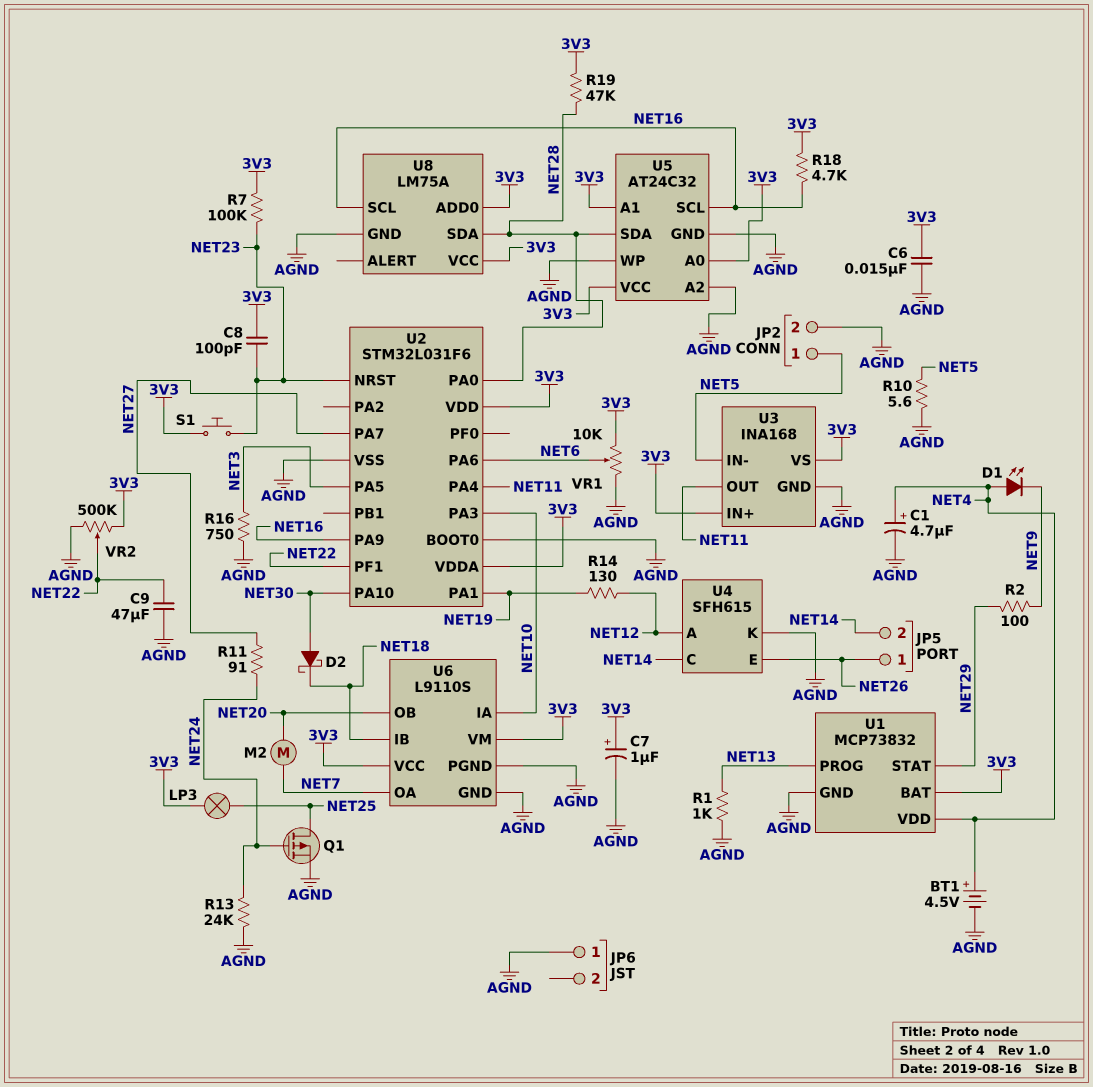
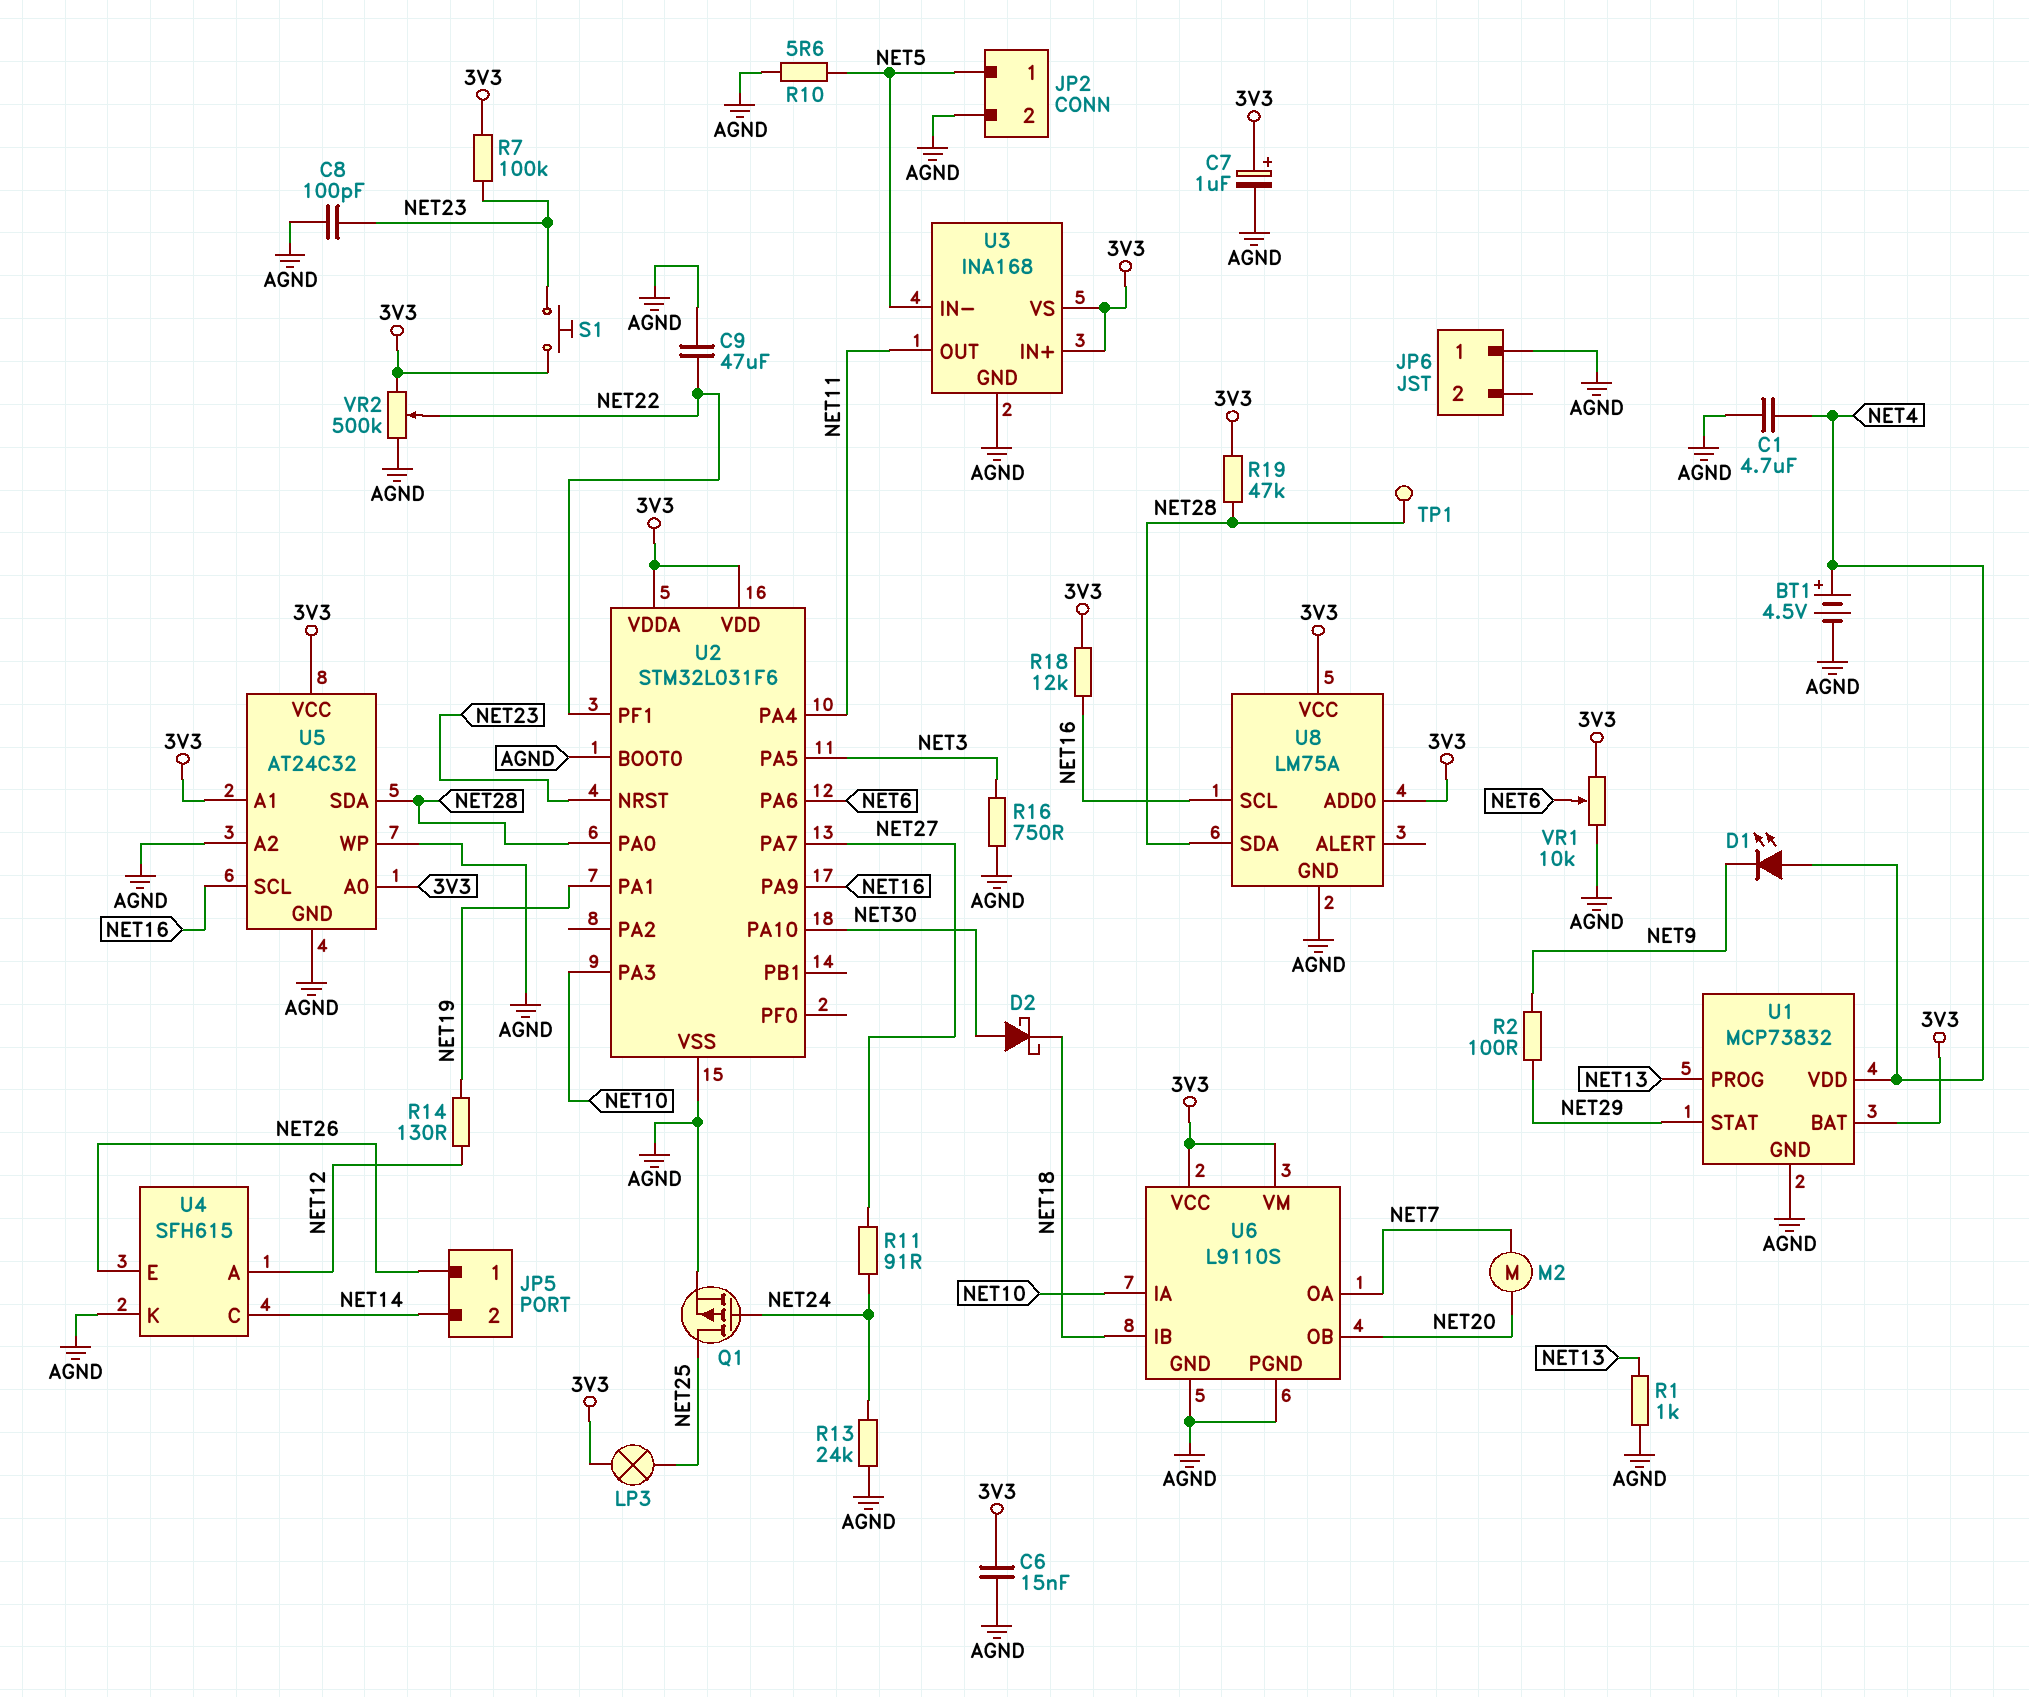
C1: 4.7uF (plus NET4, minus AGND) -> 4.7uF (AGND, NET4)
C8: 100pF (3V3, NET23) -> 100pF (AGND, NET23)
R18: 4.7k (3V3, NET16) -> 12k (3V3, NET16)
TP1: none -> test point (NET28)

